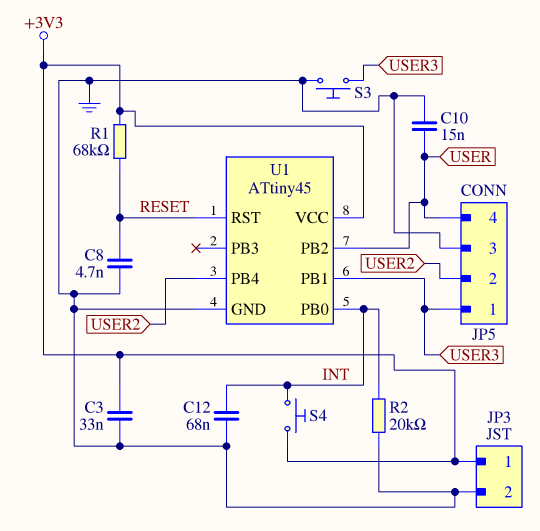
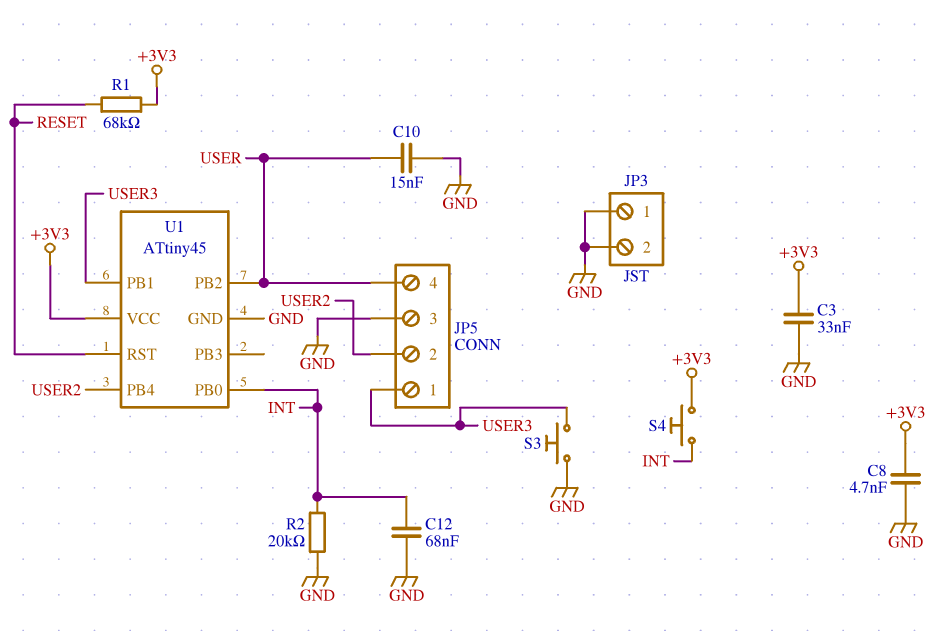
C8: 4.7nF (GND, RESET) -> 4.7nF (+3V3, GND)
JP3 pin 1: +3V3 -> GND

